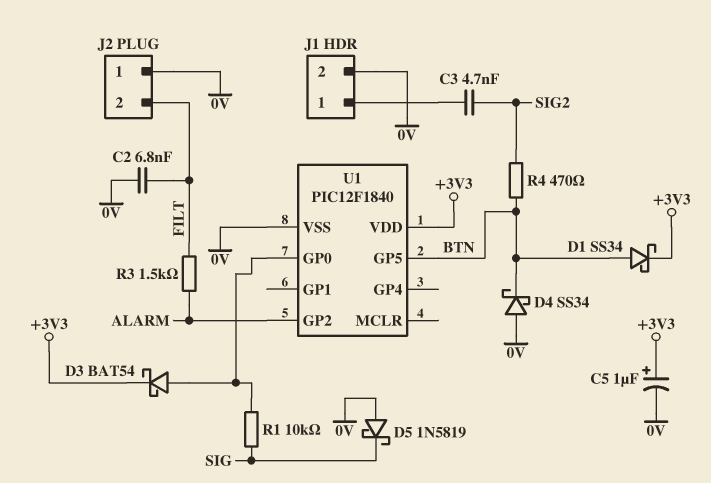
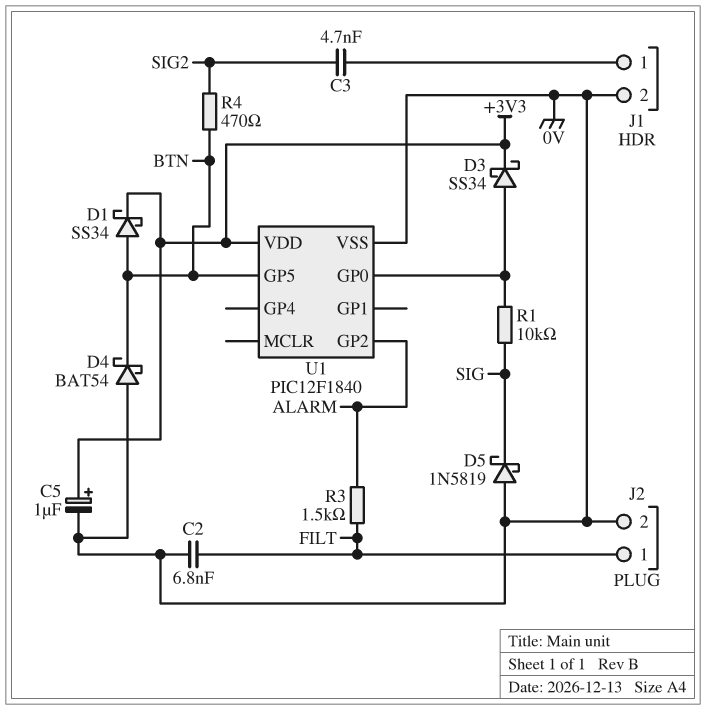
D3: schottky BAT54 (A U1/GP0, K +3V3) -> schottky SS34 (A U1/GP0, K +3V3)
D4: schottky SS34 (A 0V, K BTN) -> schottky BAT54 (A 0V, K BTN)
J2 pin 1: 0V -> FILT
J2 pin 2: FILT -> 0V

